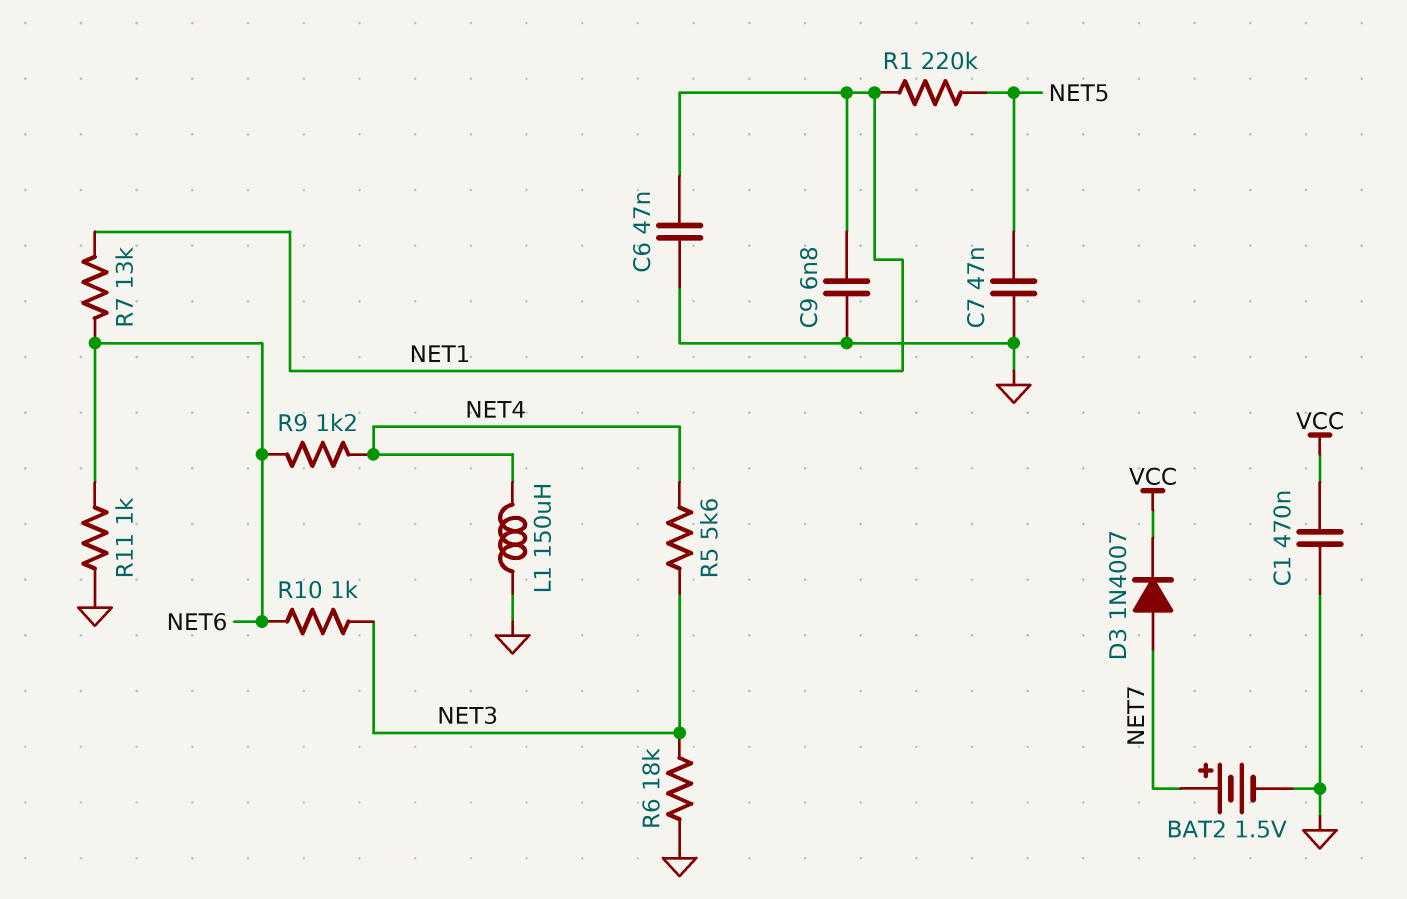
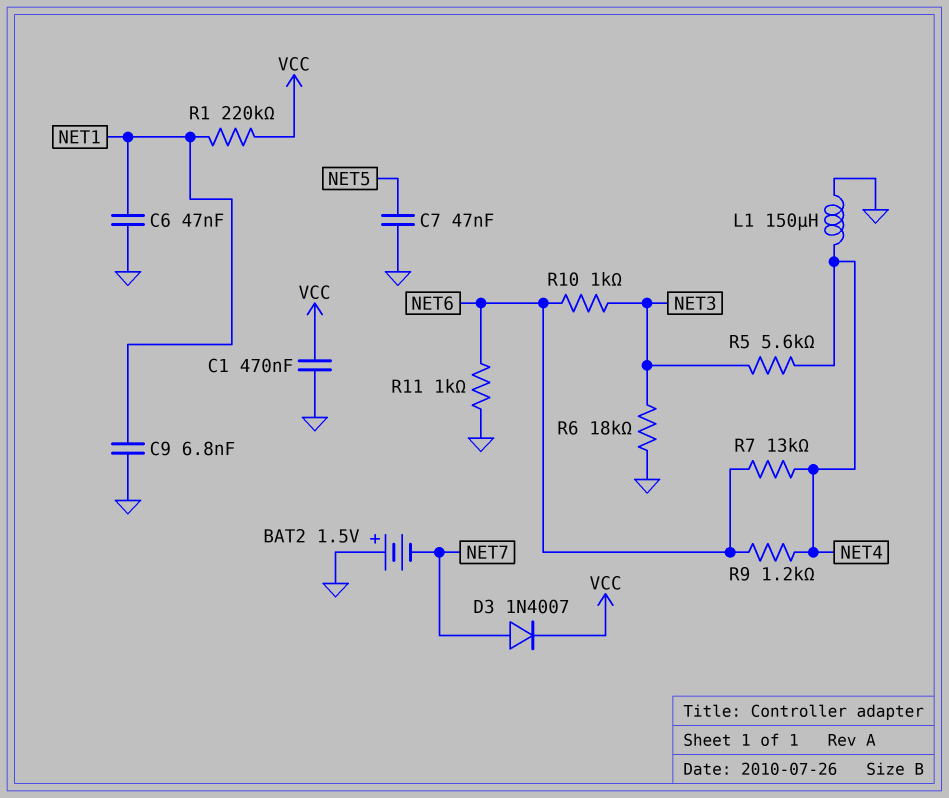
BAT2: 1.5V (plus NET7, minus GND) -> 1.5V (plus GND, minus NET7)
R1: 220k (NET1, NET5) -> 220k (NET1, VCC)
R7: 13k (NET1, NET6) -> 13k (NET4, NET6)

